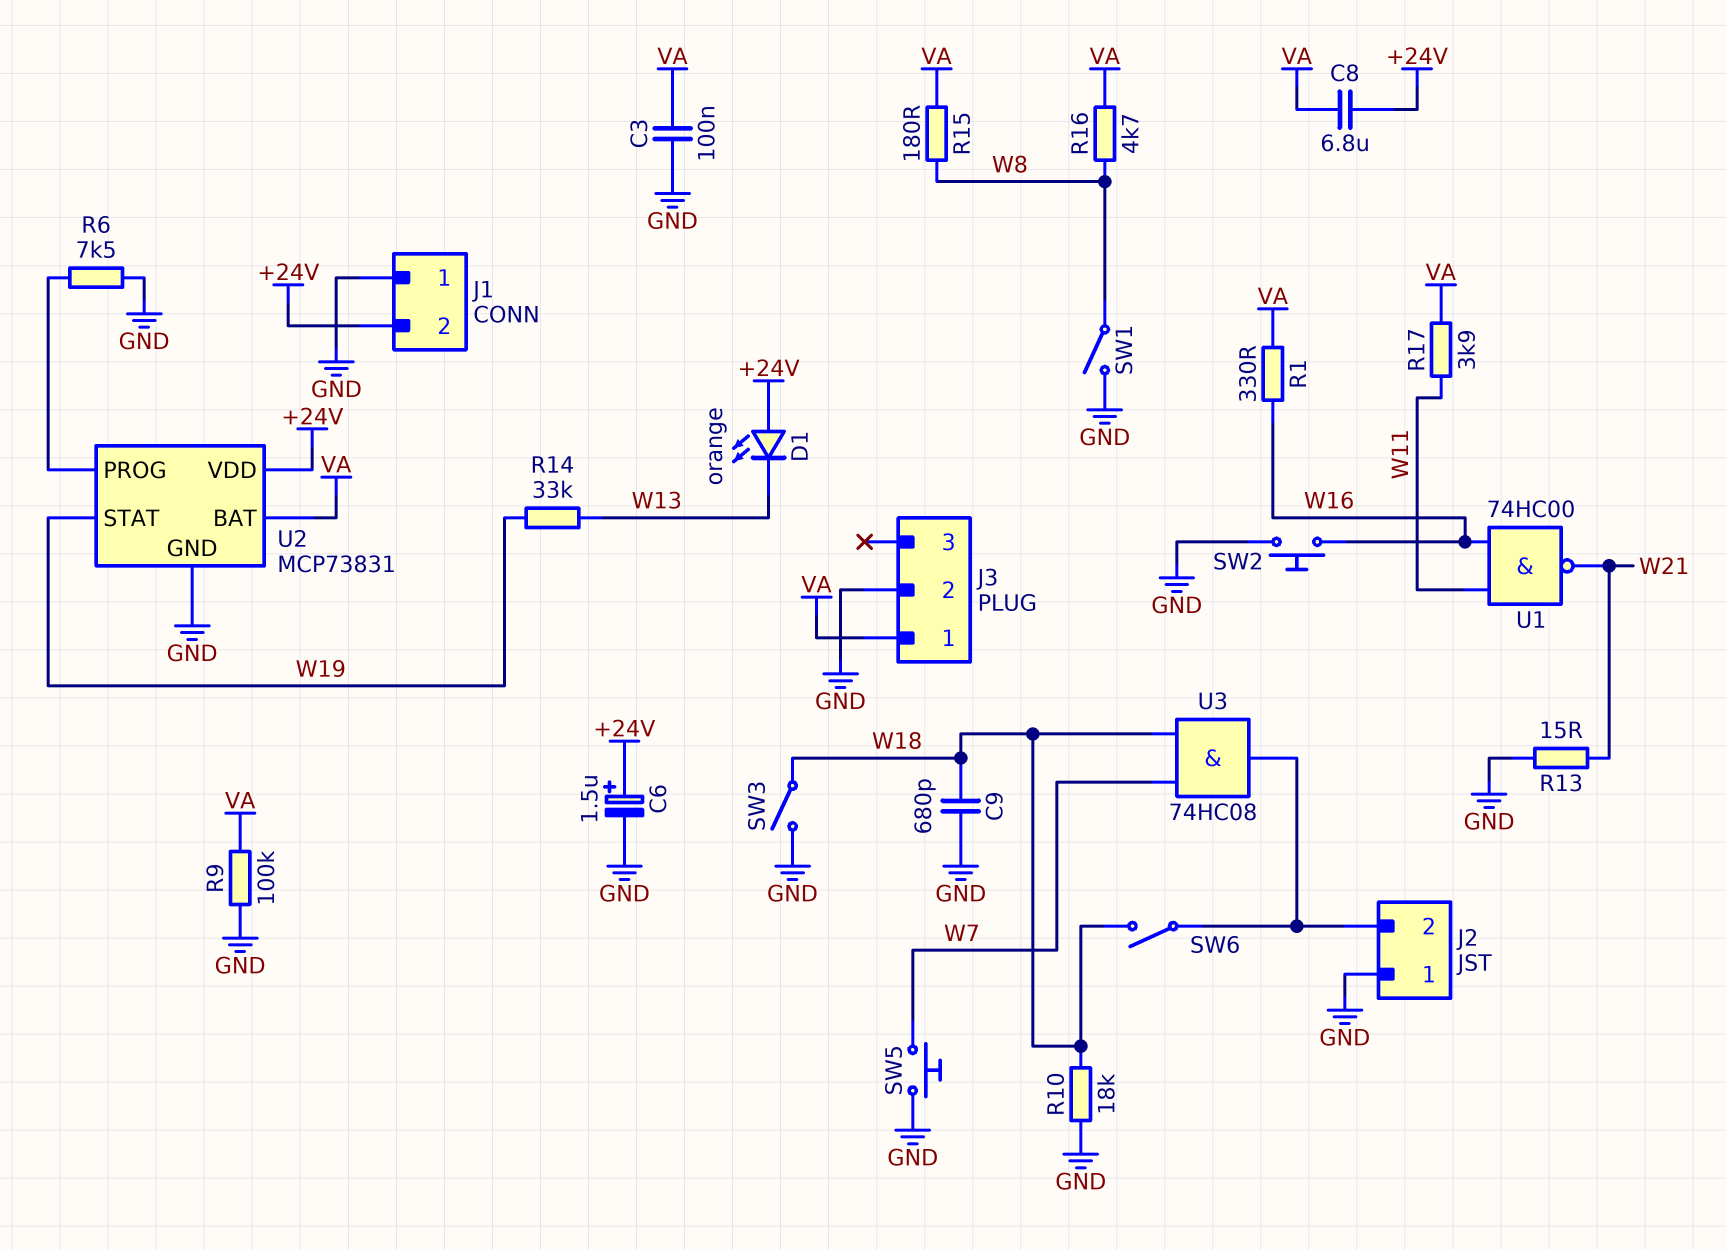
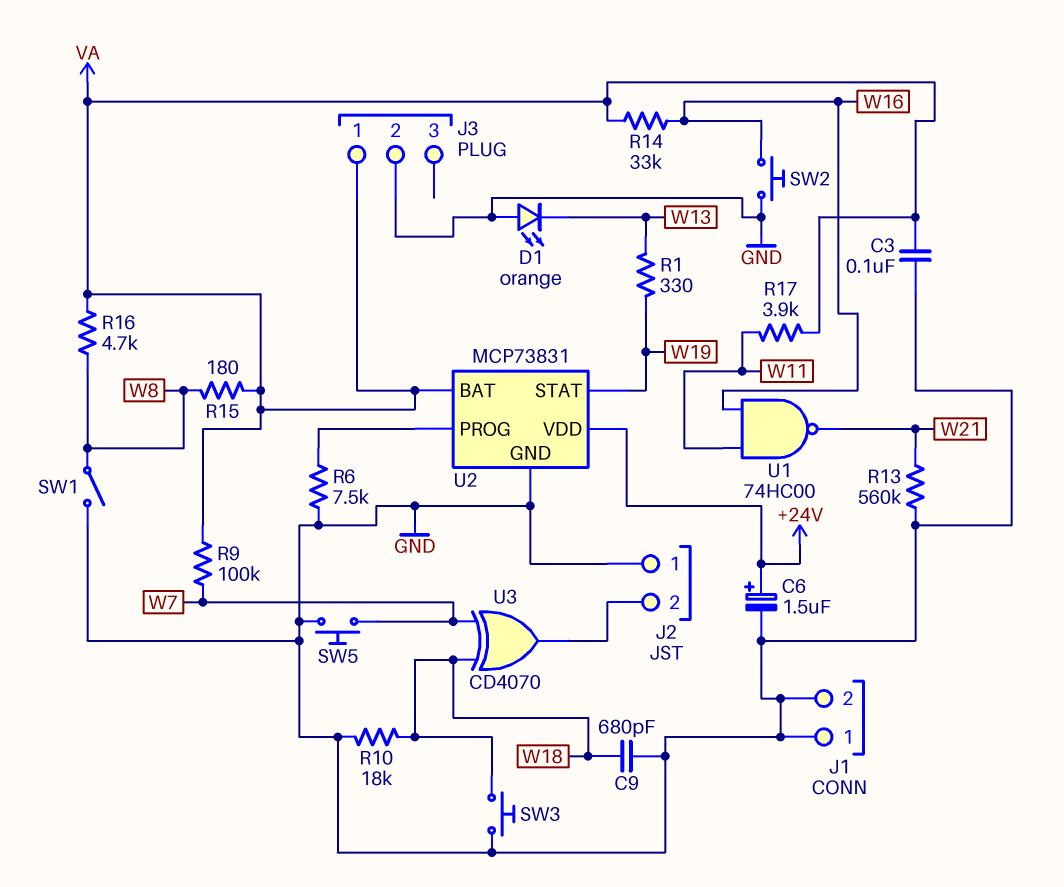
C8: 6.8uF (+24V, VA) -> none
D1: LED orange (A +24V, K W13) -> LED orange (A GND, K W13)
J1 pin 2: +24V -> GND
R1: 330 (VA, W16) -> 330 (W13, W19)
R9: 100k (GND, VA) -> 100k (VA, W7)
R13: 15 (GND, W21) -> 560k (GND, W21)
R14: 33k (W13, W19) -> 33k (VA, W16)
SW3: switch (GND, W18) -> button (GND, W18)
SW6: switch (J2/2, W18) -> none
U3: AND 74HC08 (in W7, in W18, out J2/2) -> XOR CD4070 (in W7, in W18, out J2/2)

